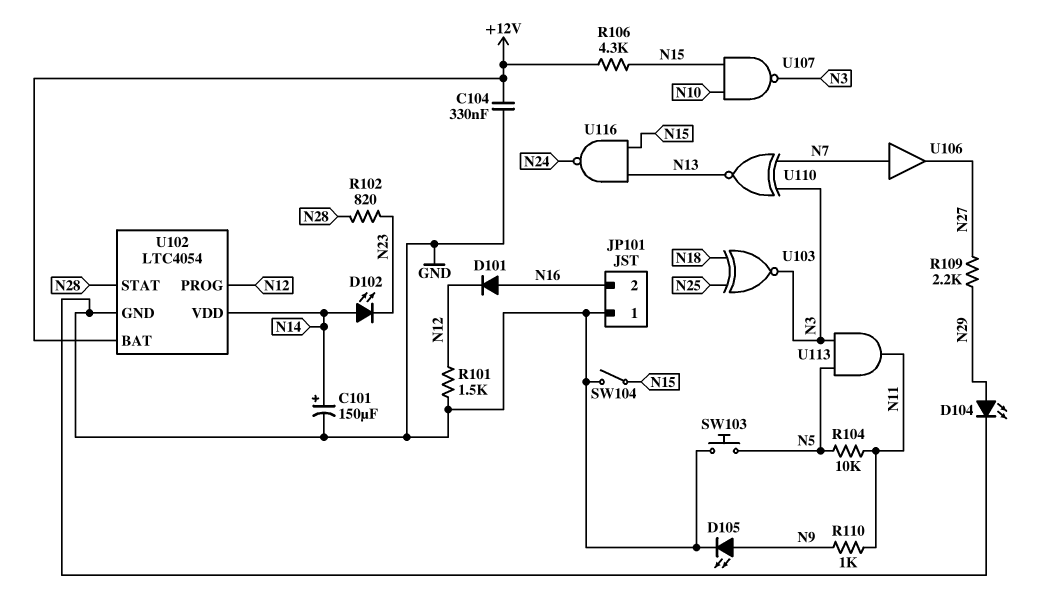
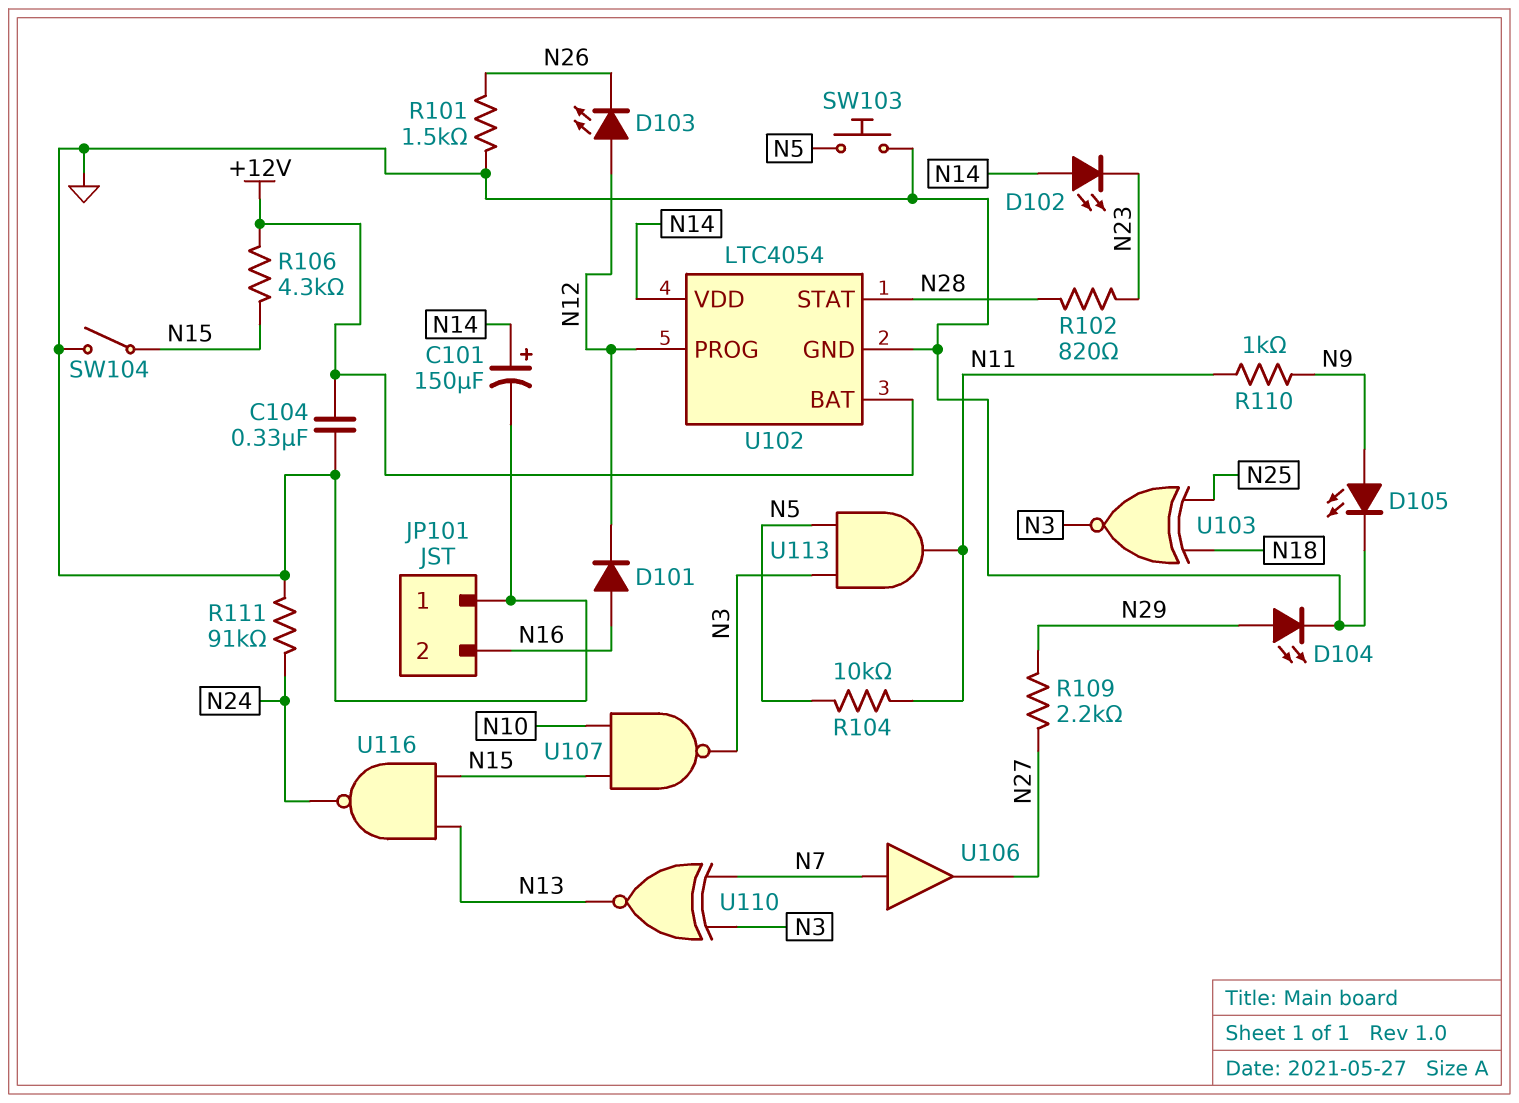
D103: none -> LED (A N12, K N26)
R101: 1.5k (GND, N12) -> 1.5k (GND, N26)
R111: none -> 91k (GND, N24)

